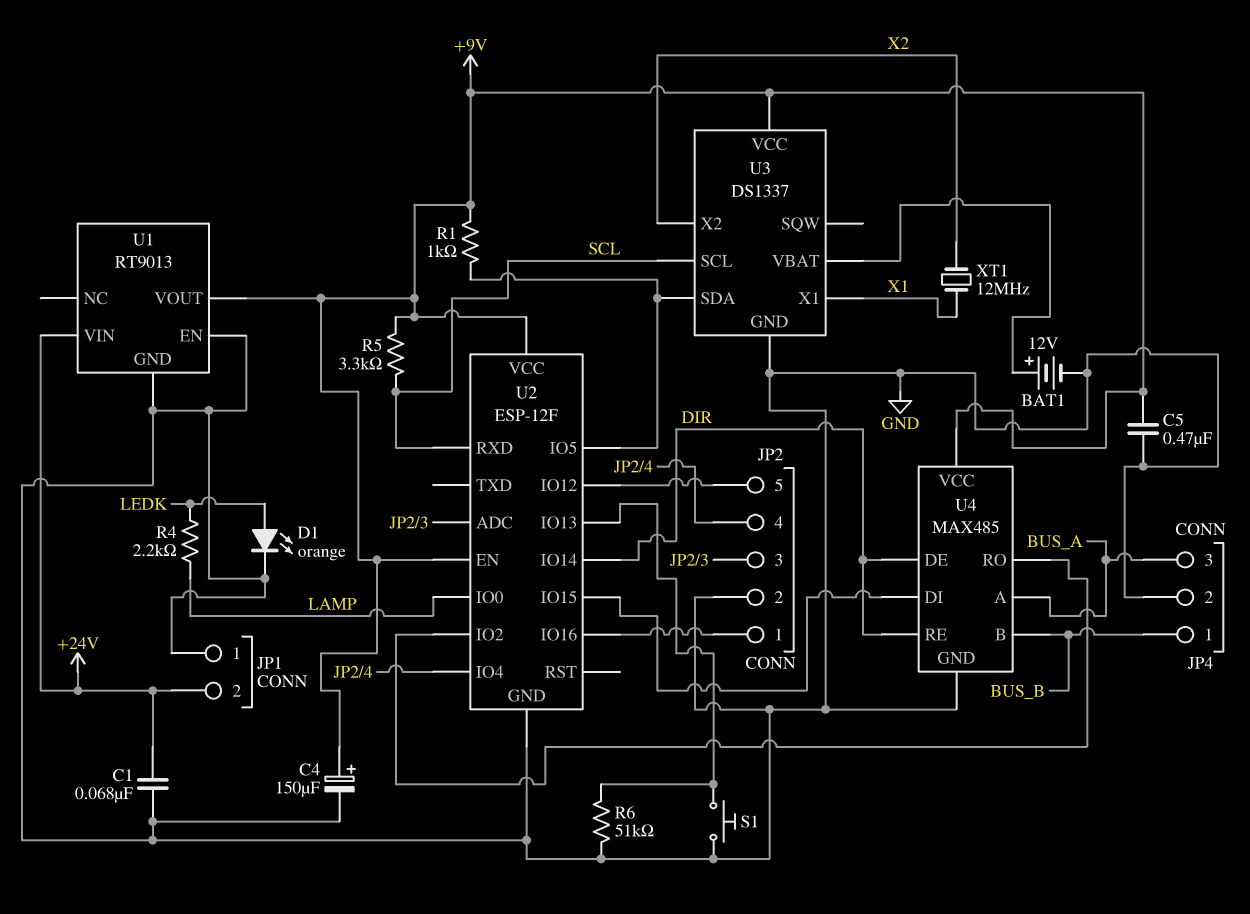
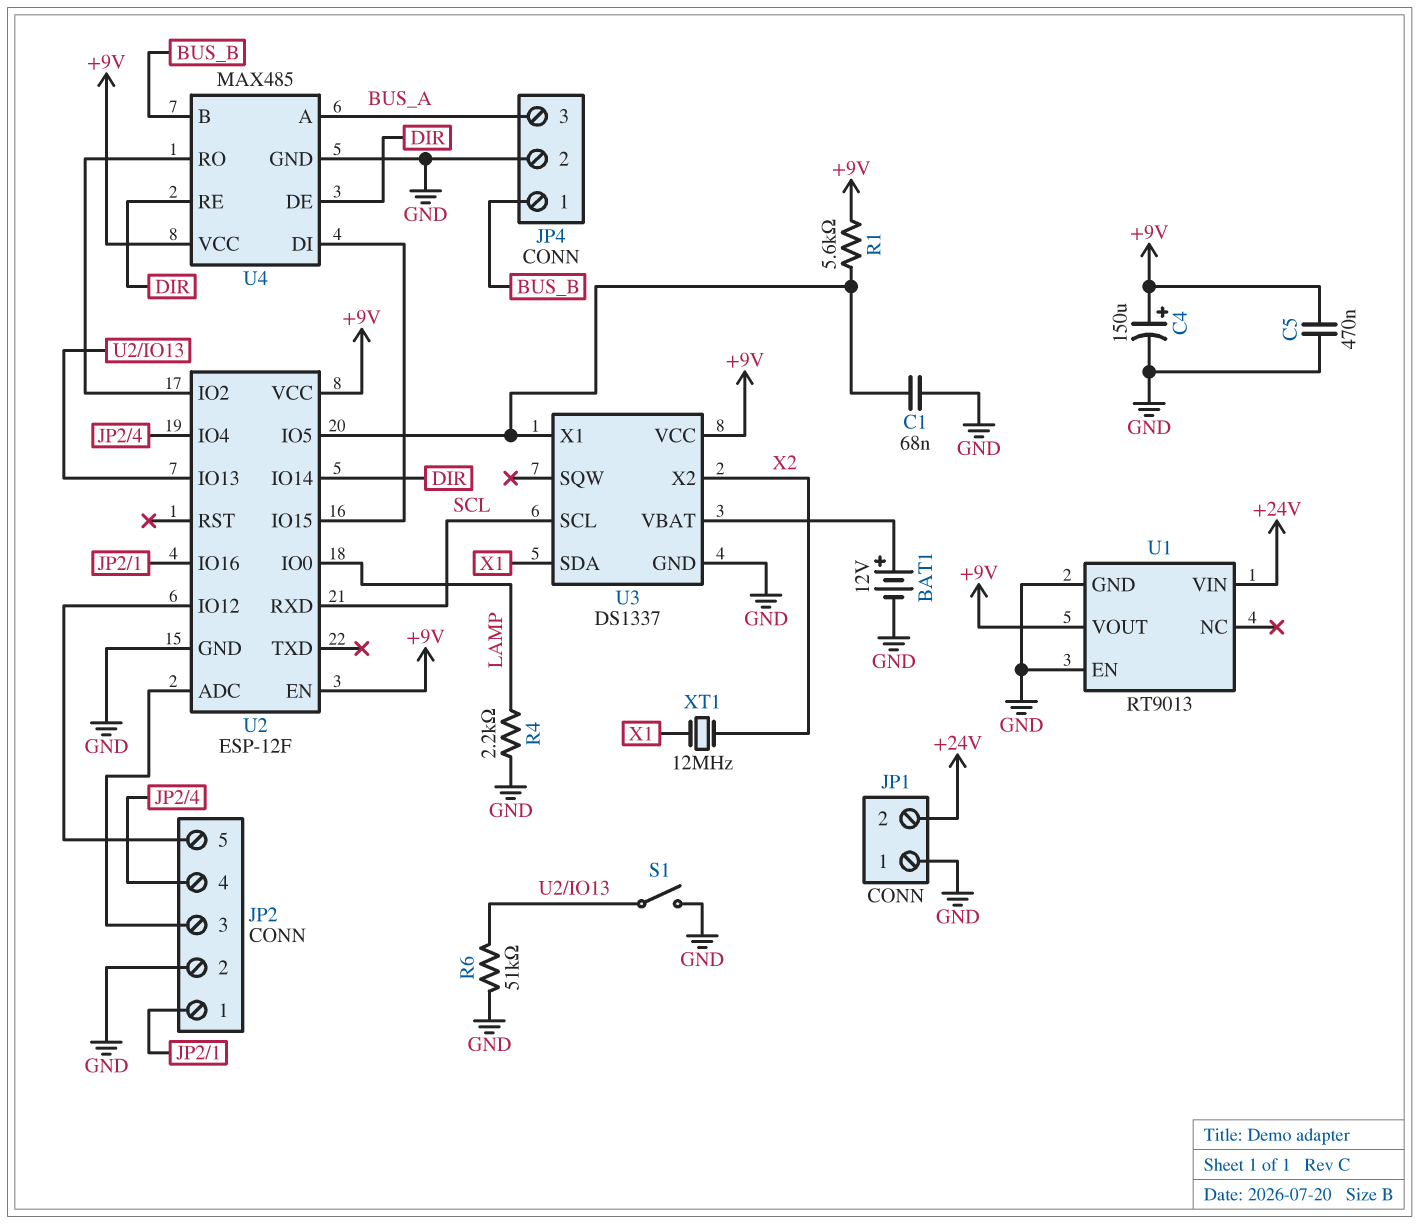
C1: 68nF (+24V, GND) -> 68nF (GND, U2/IO5)
D1: LED orange (A LEDK, K GND) -> none
R1: 1k (+9V, U2/IO5) -> 5.6k (+9V, U2/IO5)
R4: 2.2k (LAMP, LEDK) -> 2.2k (GND, LAMP)
R5: 3.3k (+9V, SCL) -> none
S1: button (GND, U2/IO13) -> switch (GND, U2/IO13)
U3 pin SDA: U2/IO5 -> X1
U3 pin X1: X1 -> U2/IO5

